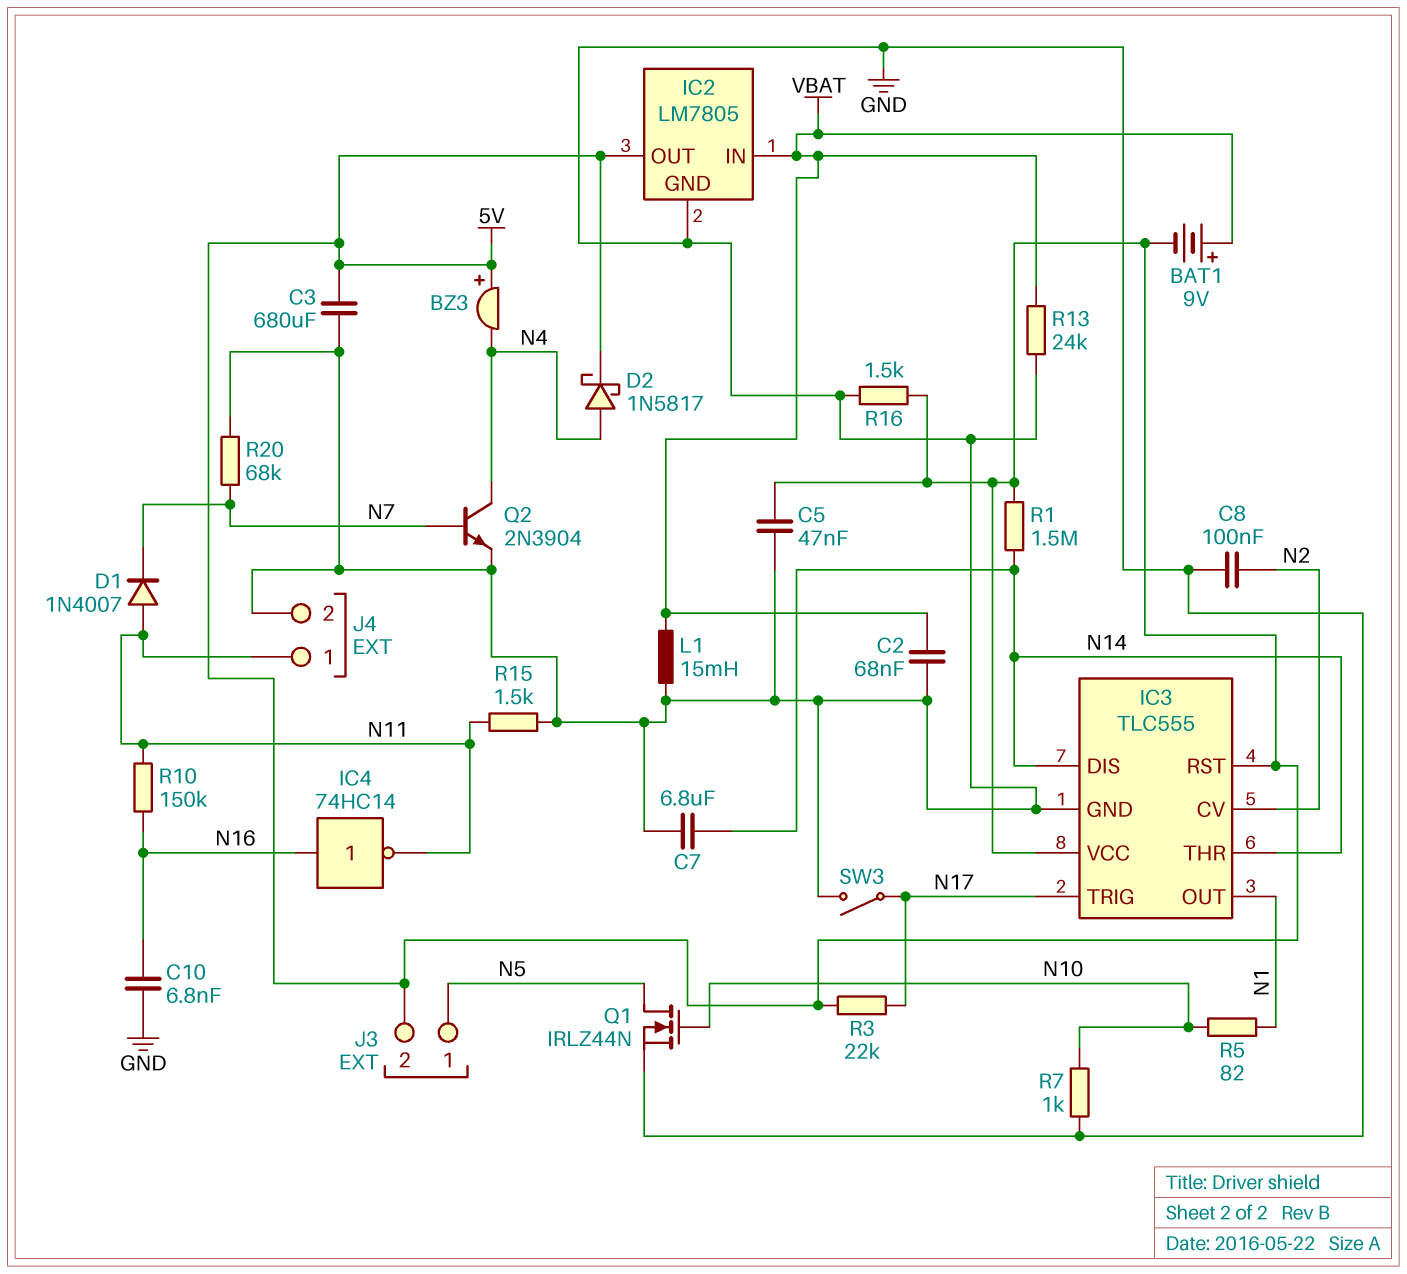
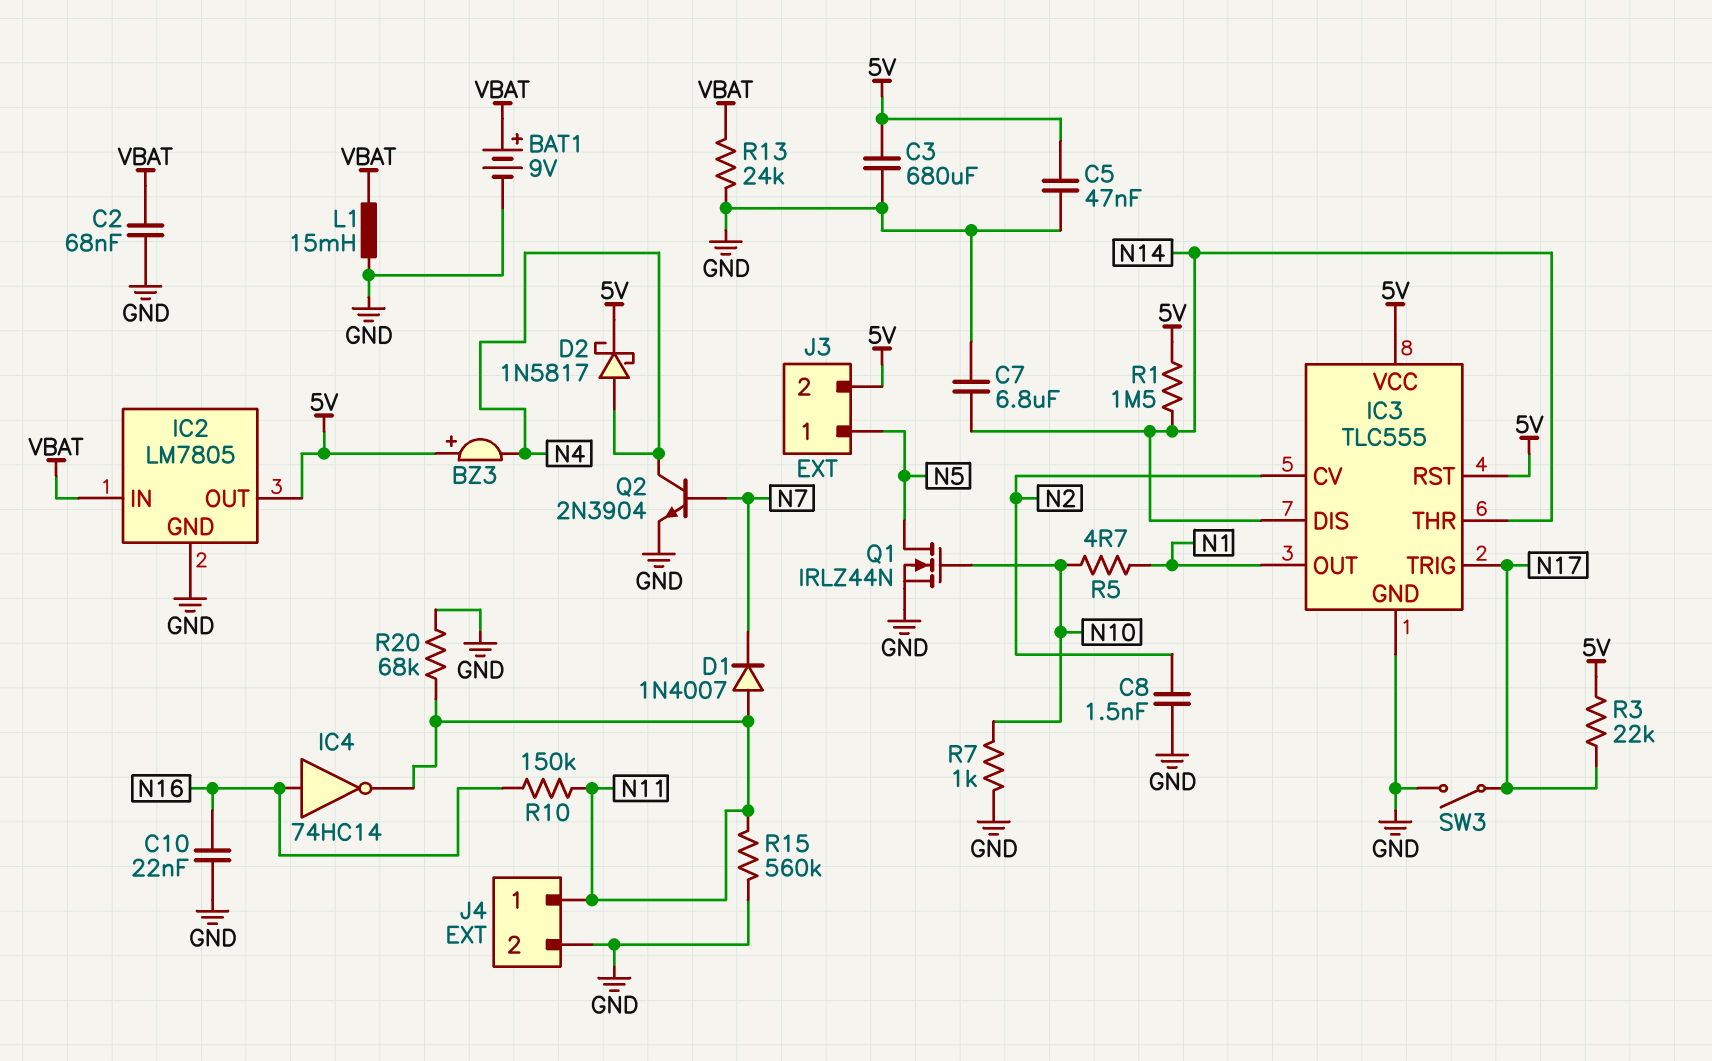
BAT1: 9V (plus VBAT, minus 5V) -> 9V (plus VBAT, minus GND)
C8: 100nF (GND, N2) -> 1.5nF (GND, N2)
C10: 6.8nF (GND, N16) -> 22nF (GND, N16)
R5: 82 (N1, N10) -> 4.7 (N1, N10)
R15: 1.5k (GND, N11) -> 560k (GND, N11)
R16: 1.5k (5V, GND) -> none
R20: 68k (GND, N7) -> 68k (GND, N11)

